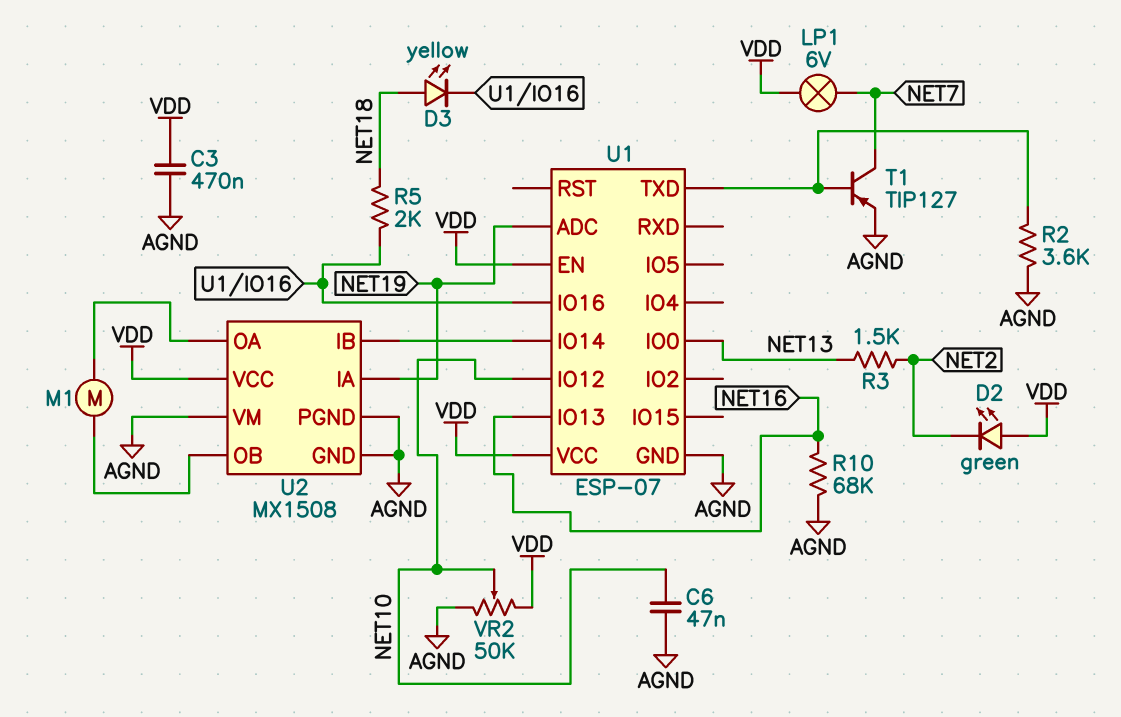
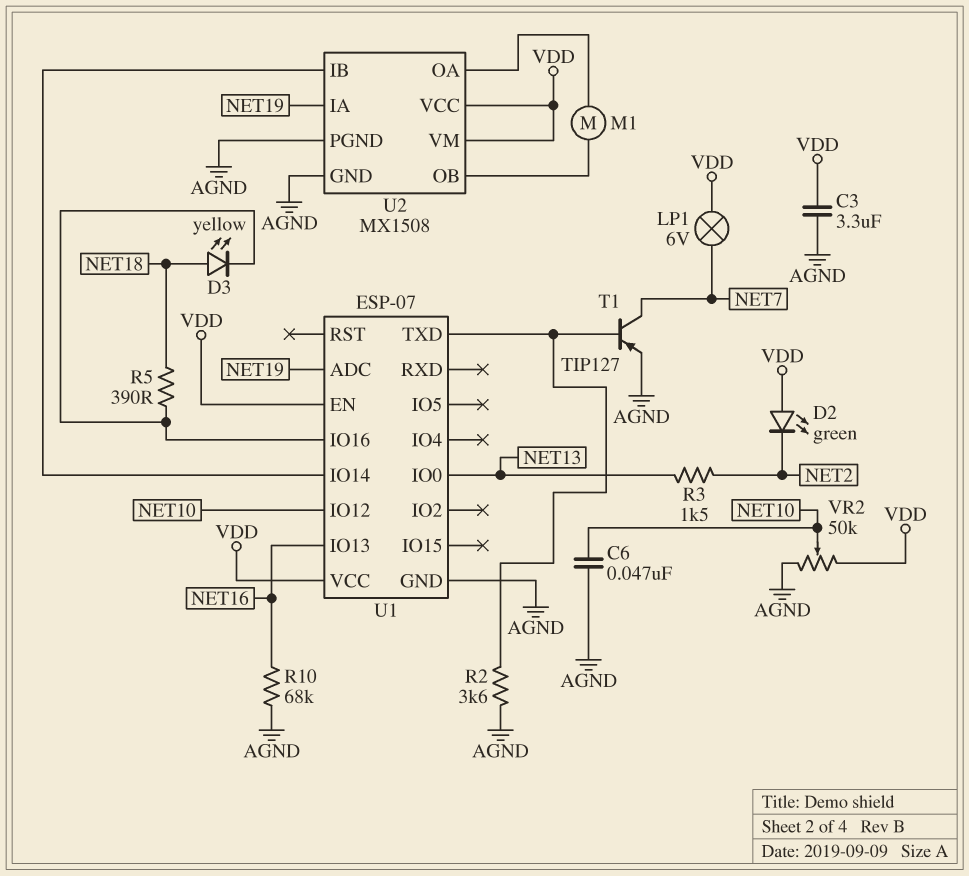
C3: 470nF (AGND, VDD) -> 3.3uF (AGND, VDD)
R5: 2k (NET18, U1/IO16) -> 390 (NET18, U1/IO16)
U2 pin VM: AGND -> VDD

